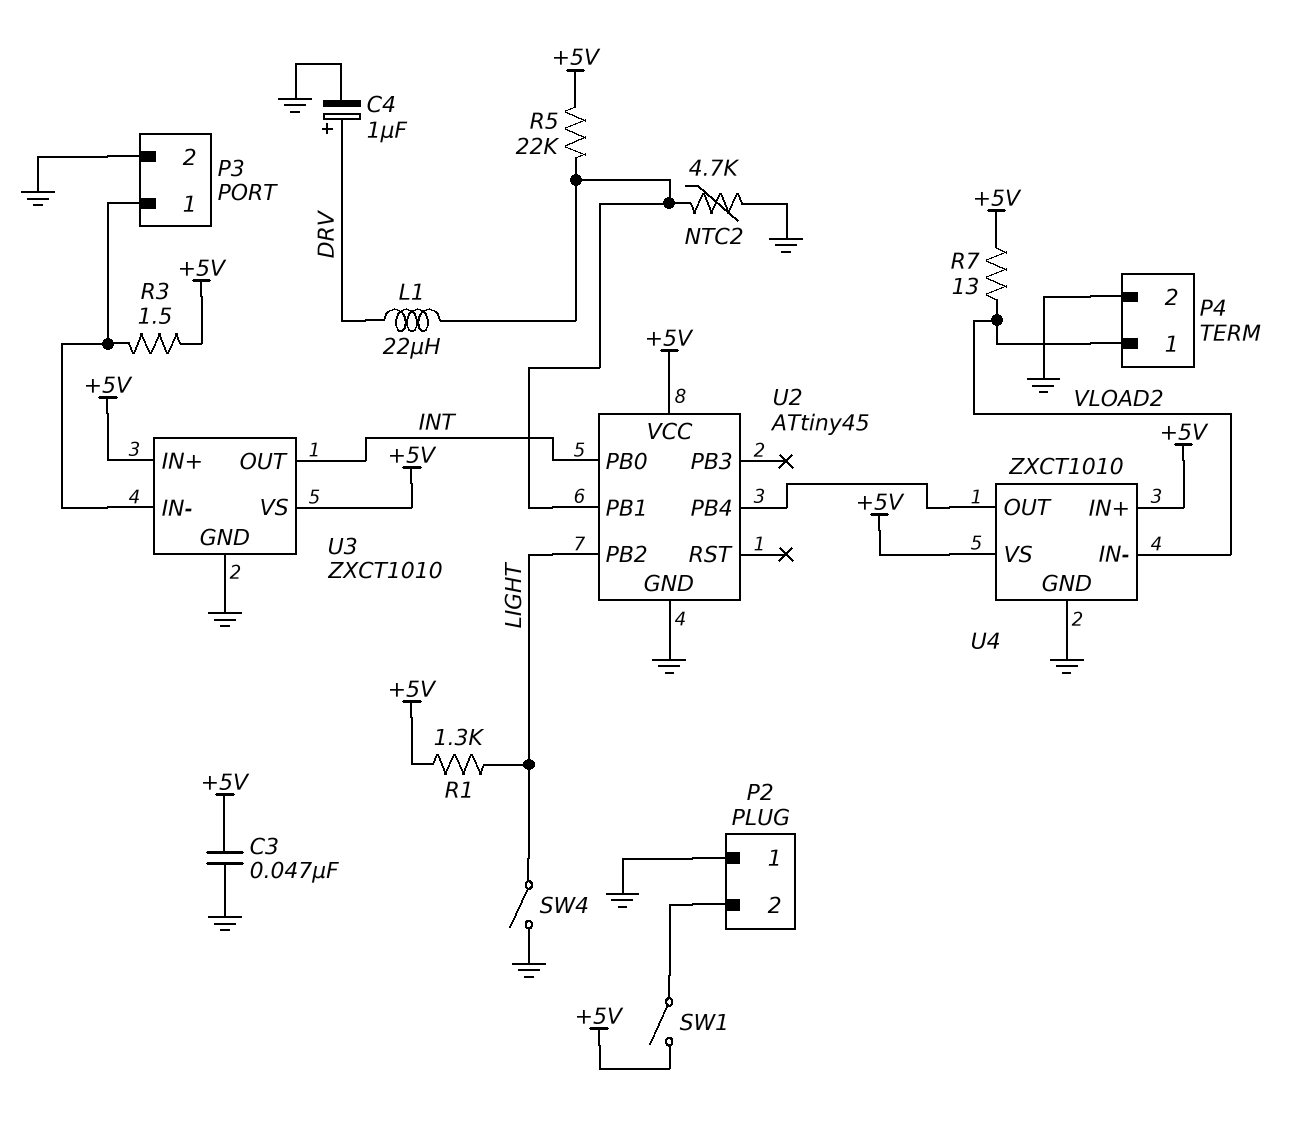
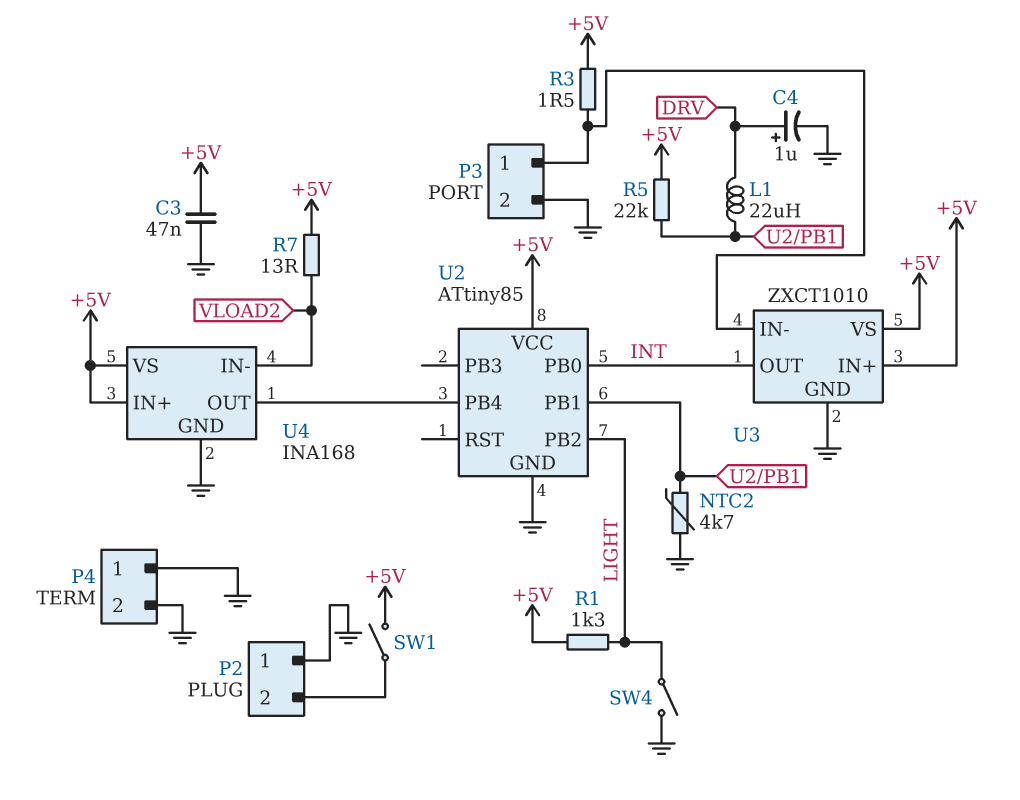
P4 pin 1: VLOAD2 -> GND
U2: ATtiny45 -> ATtiny85
U4: ZXCT1010 -> INA168

